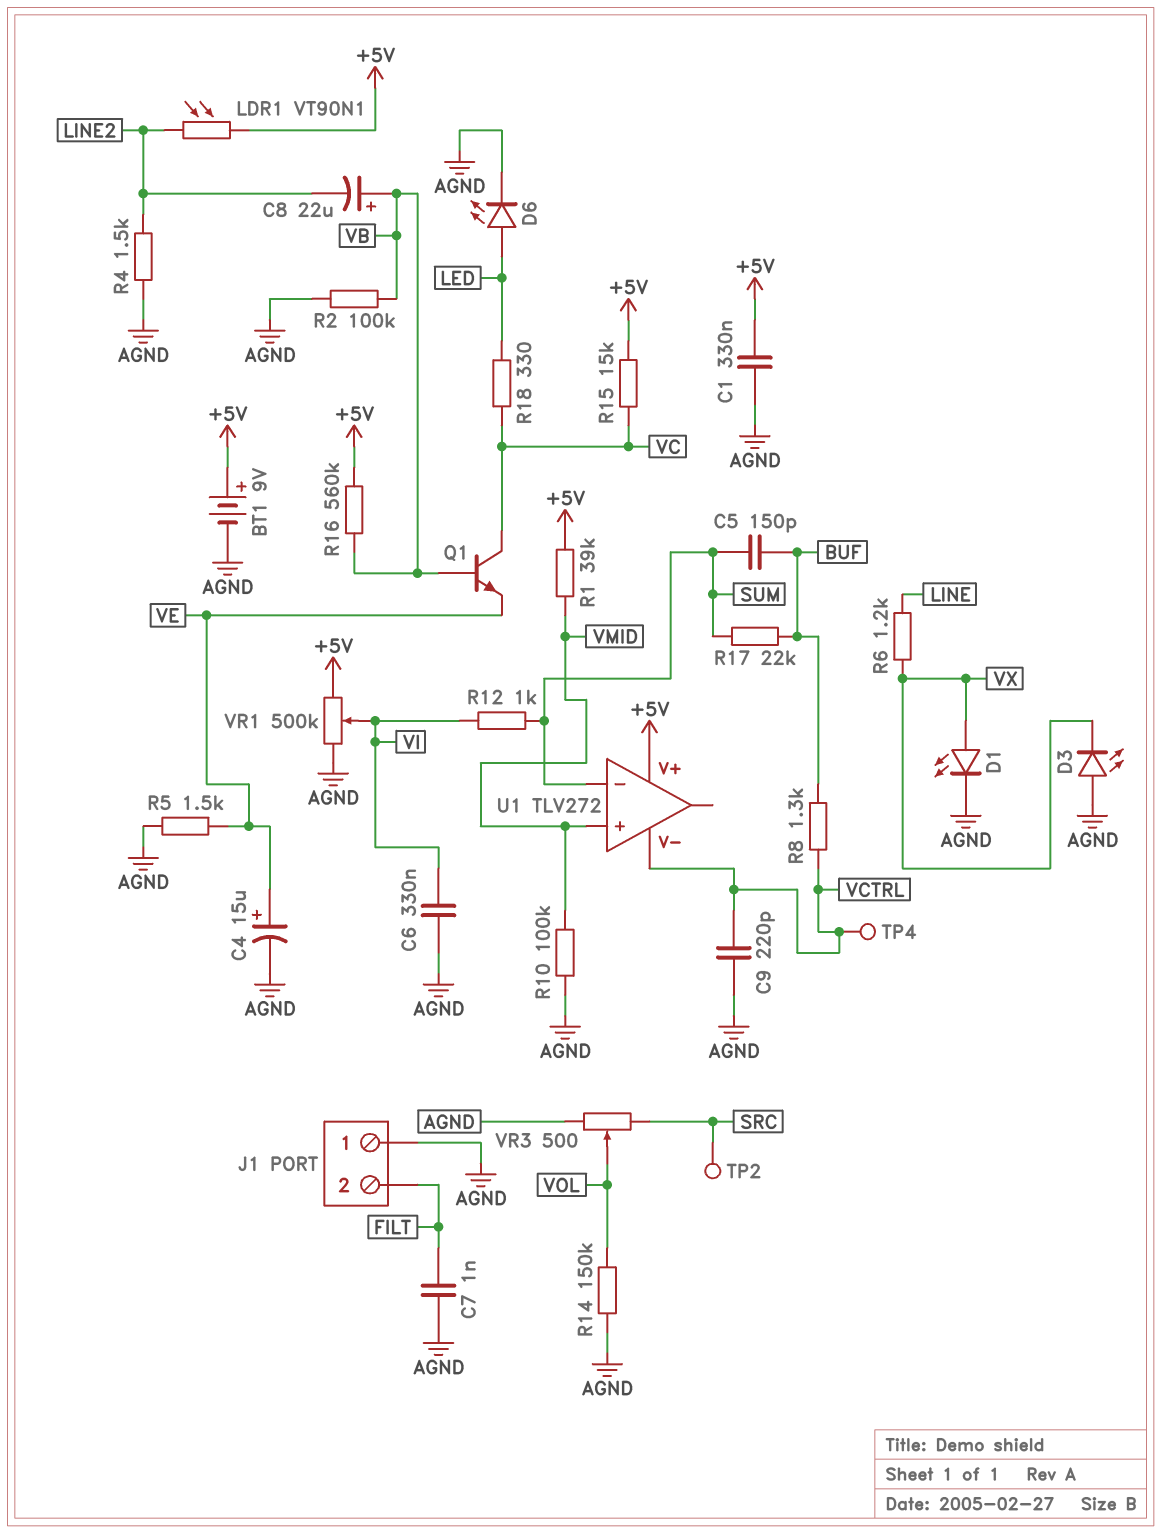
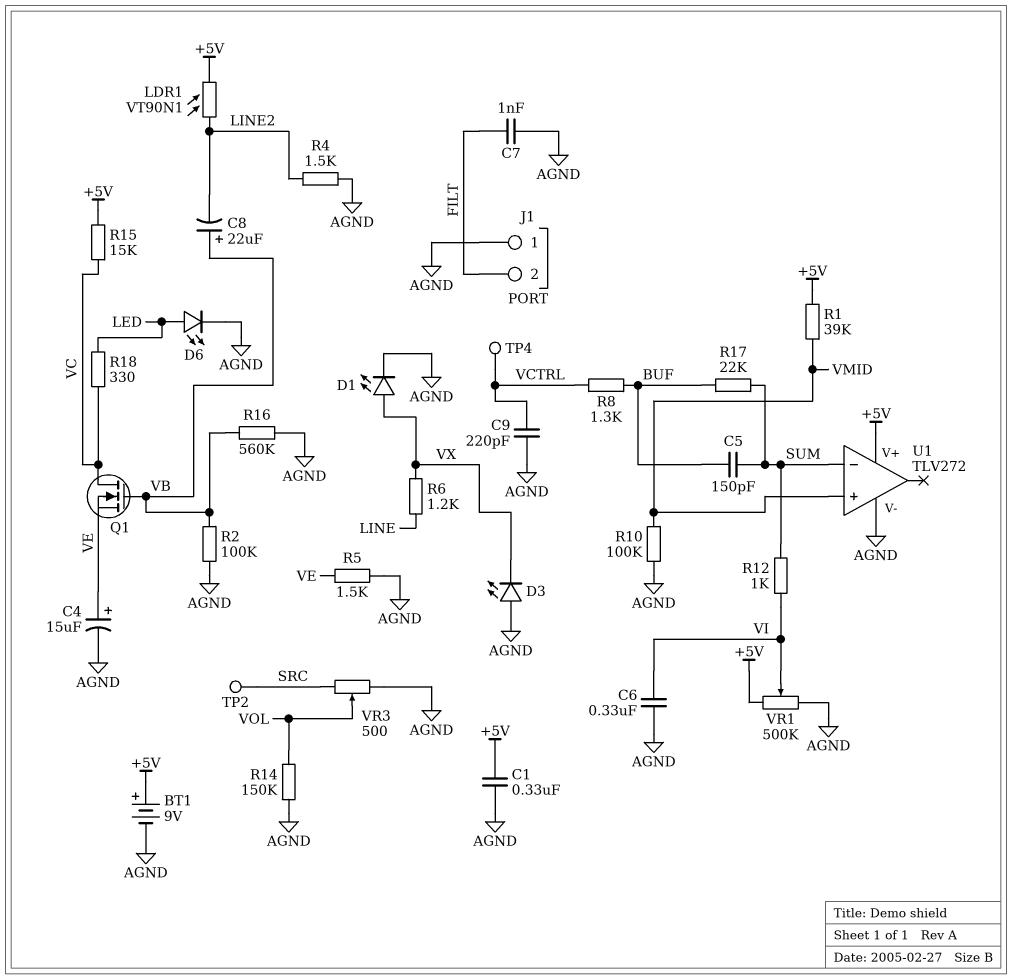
Q1: NPN (B VB, C VC, E VE) -> NMOS (G VB, D VC, S VE)
R16: 560k (+5V, VB) -> 560k (AGND, VB)
U1 pin V-: VCTRL -> AGND

